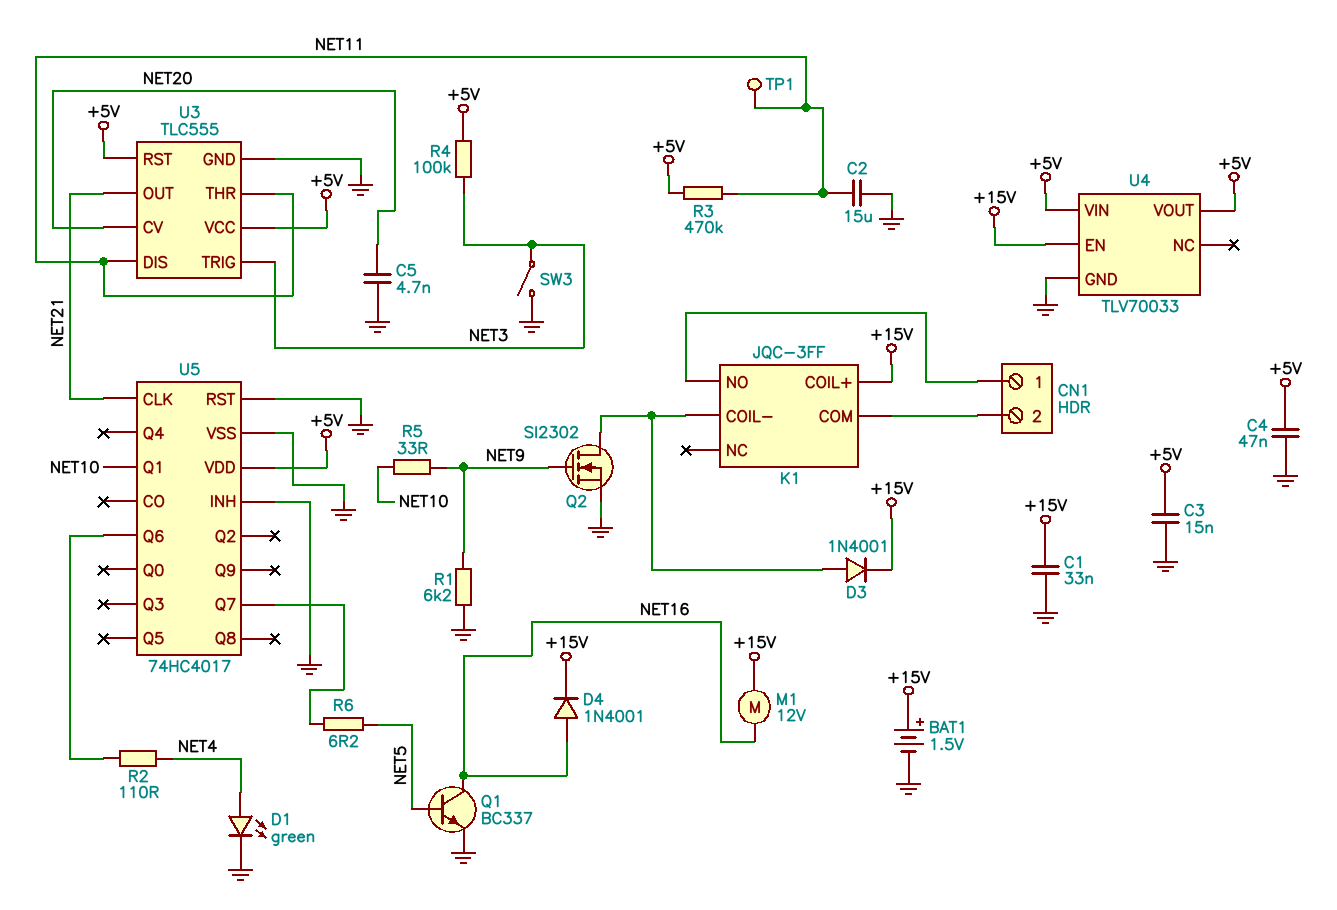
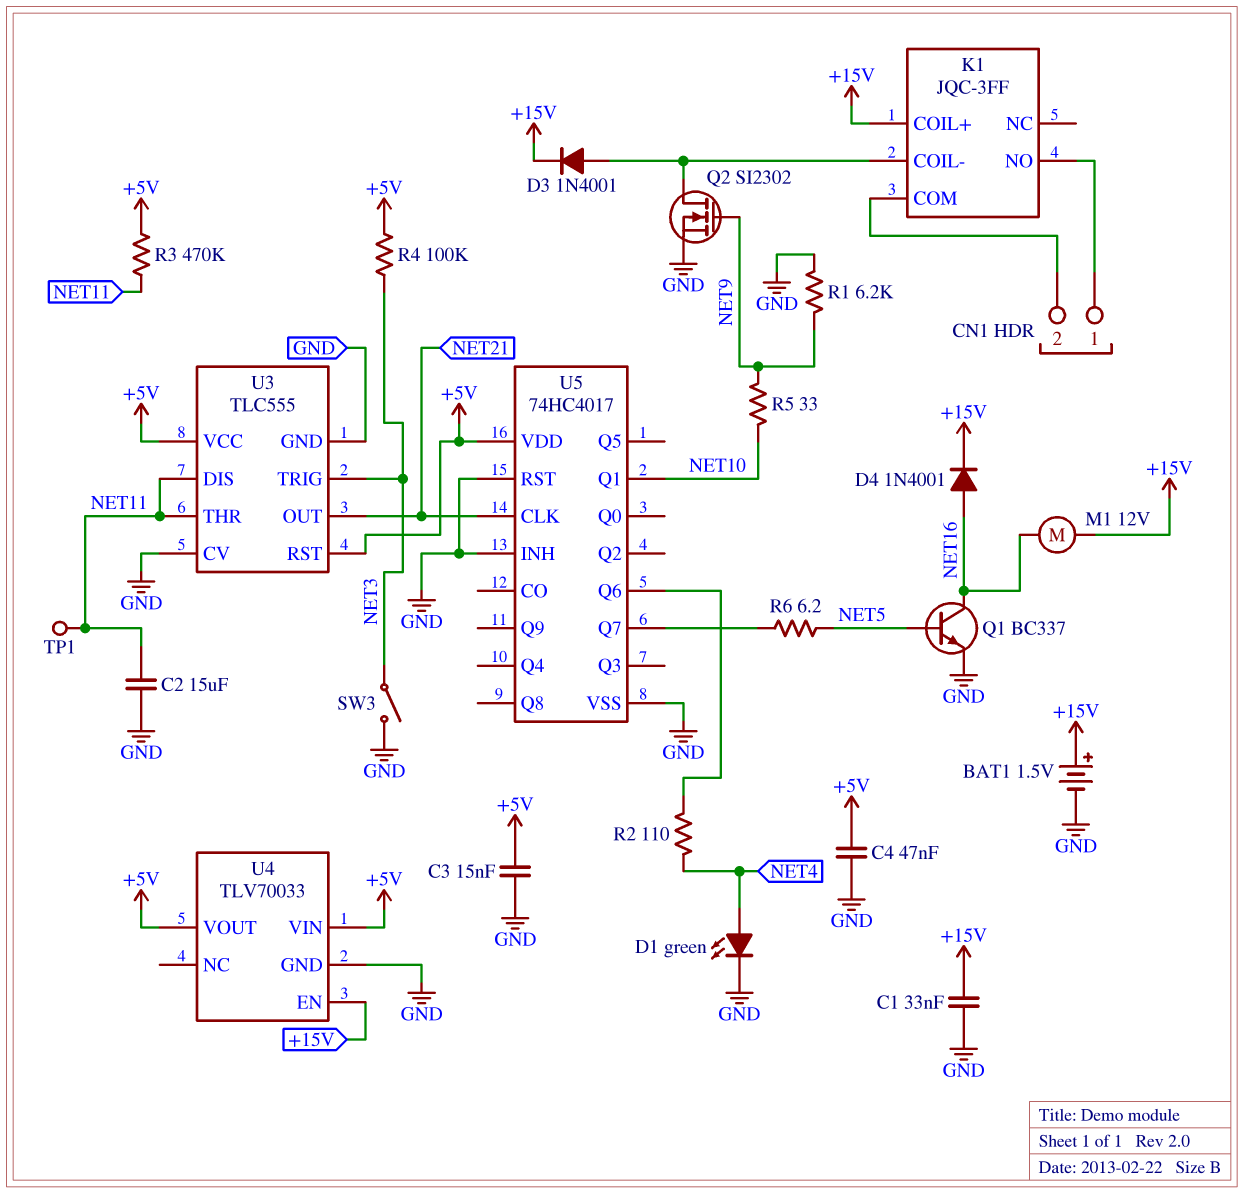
C5: 4.7nF (GND, NET20) -> none
U3 pin CV: NET20 -> GND

